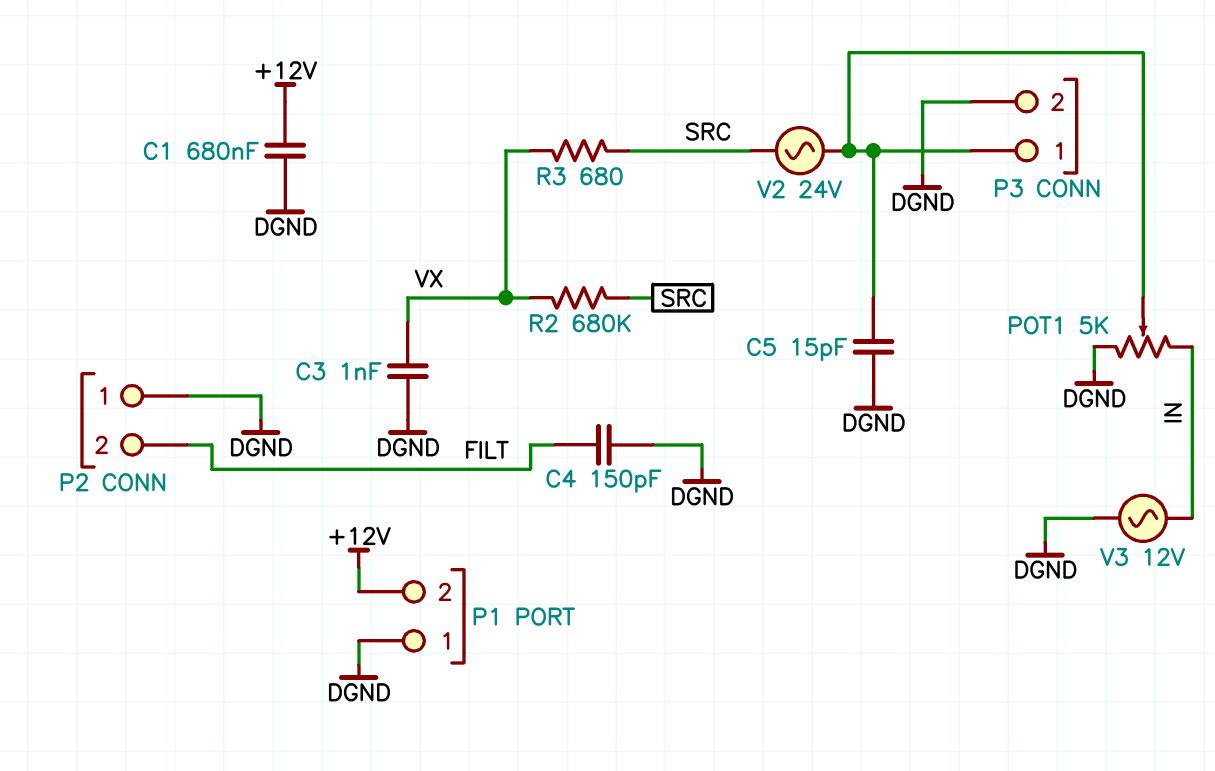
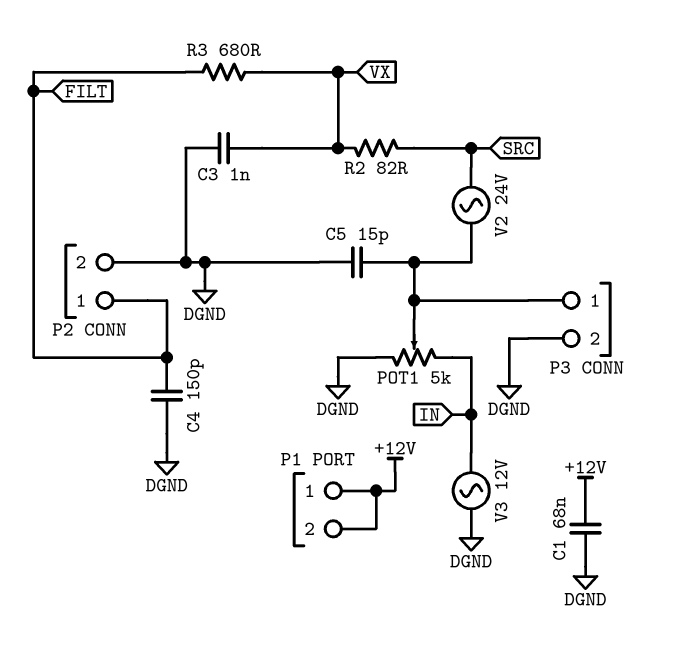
C1: 680nF (+12V, DGND) -> 68nF (+12V, DGND)
P1 pin 1: DGND -> +12V
P2 pin 1: DGND -> FILT
P2 pin 2: FILT -> DGND
R2: 680k (SRC, VX) -> 82 (SRC, VX)
R3: 680 (SRC, VX) -> 680 (FILT, VX)

